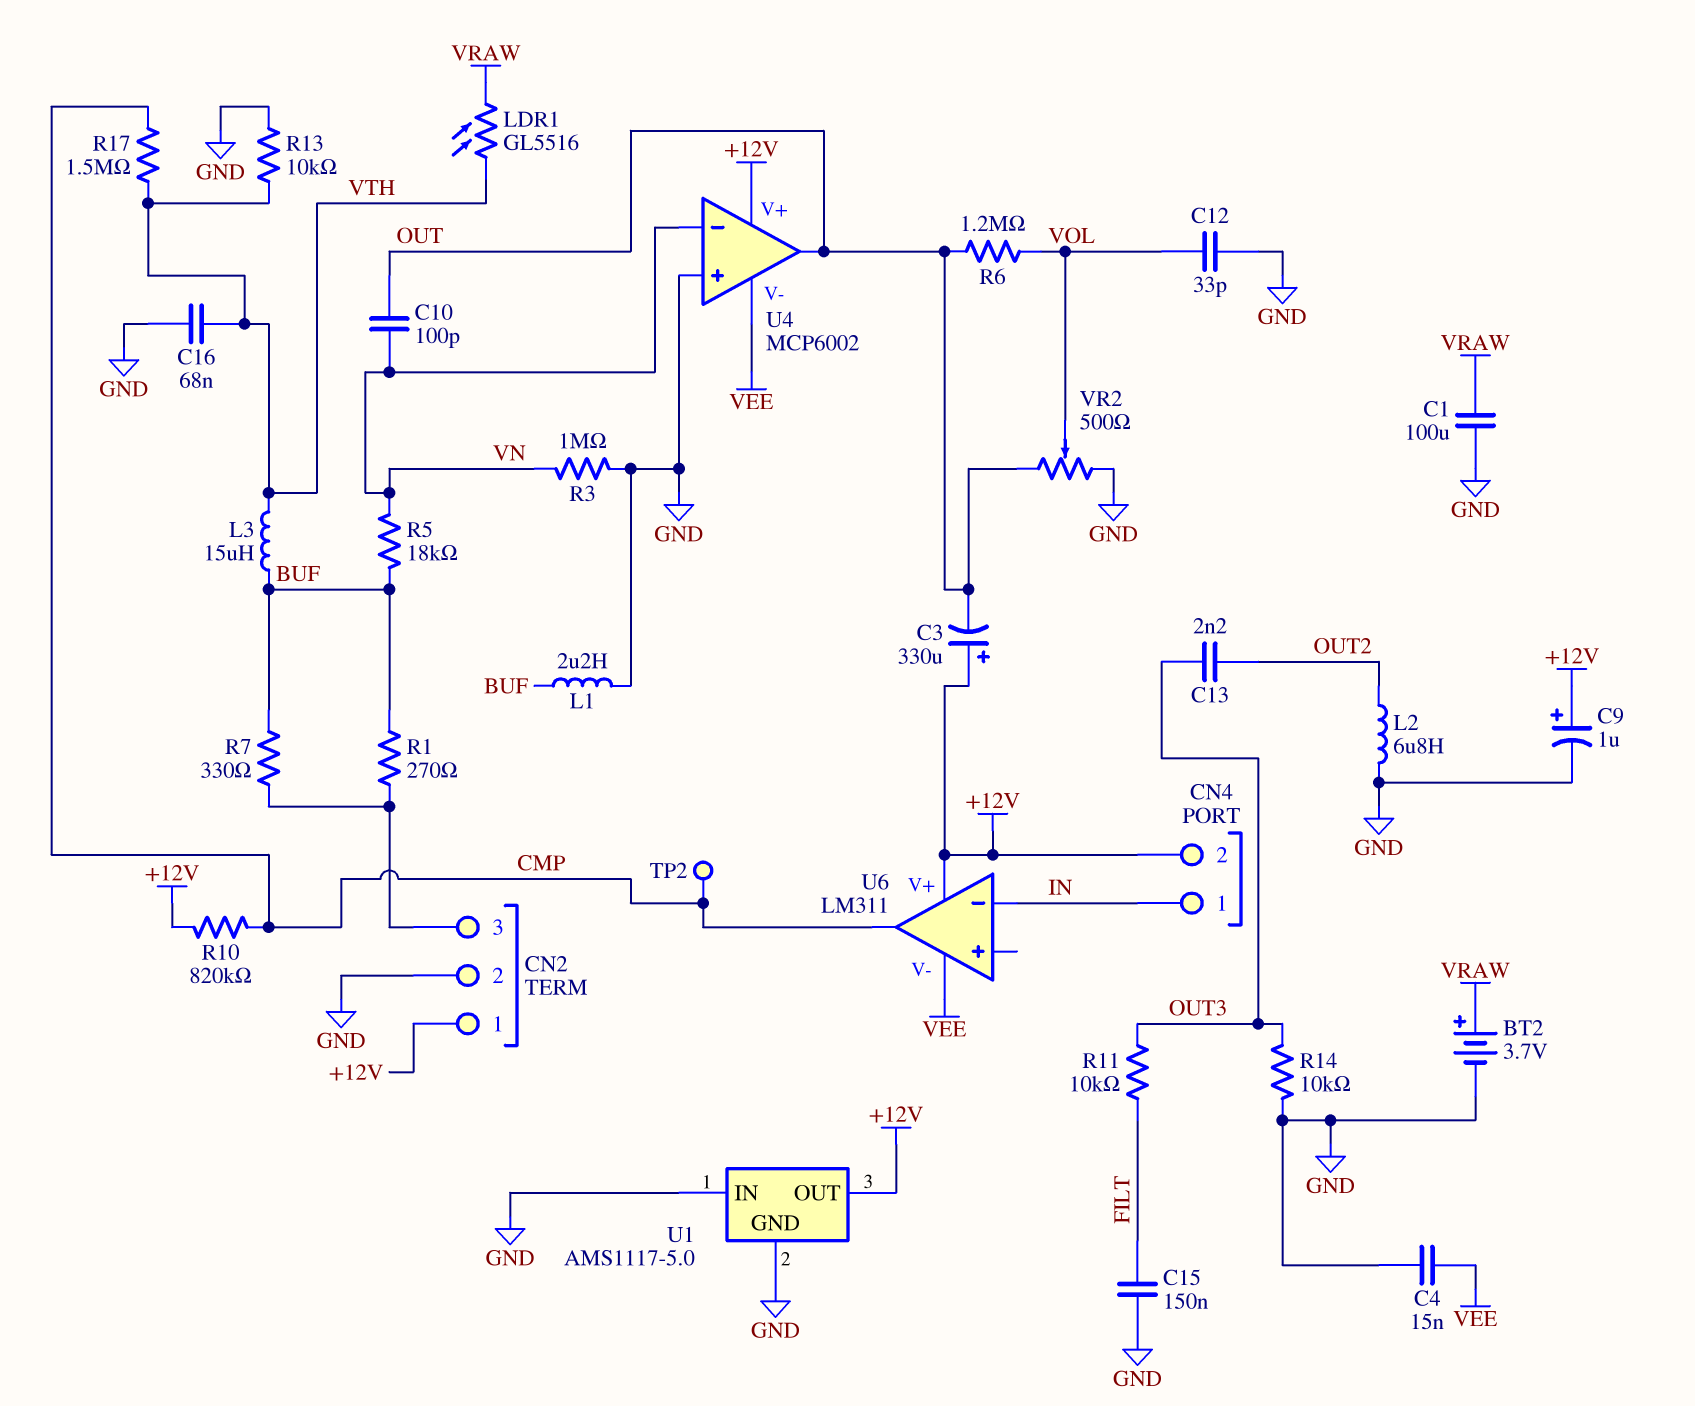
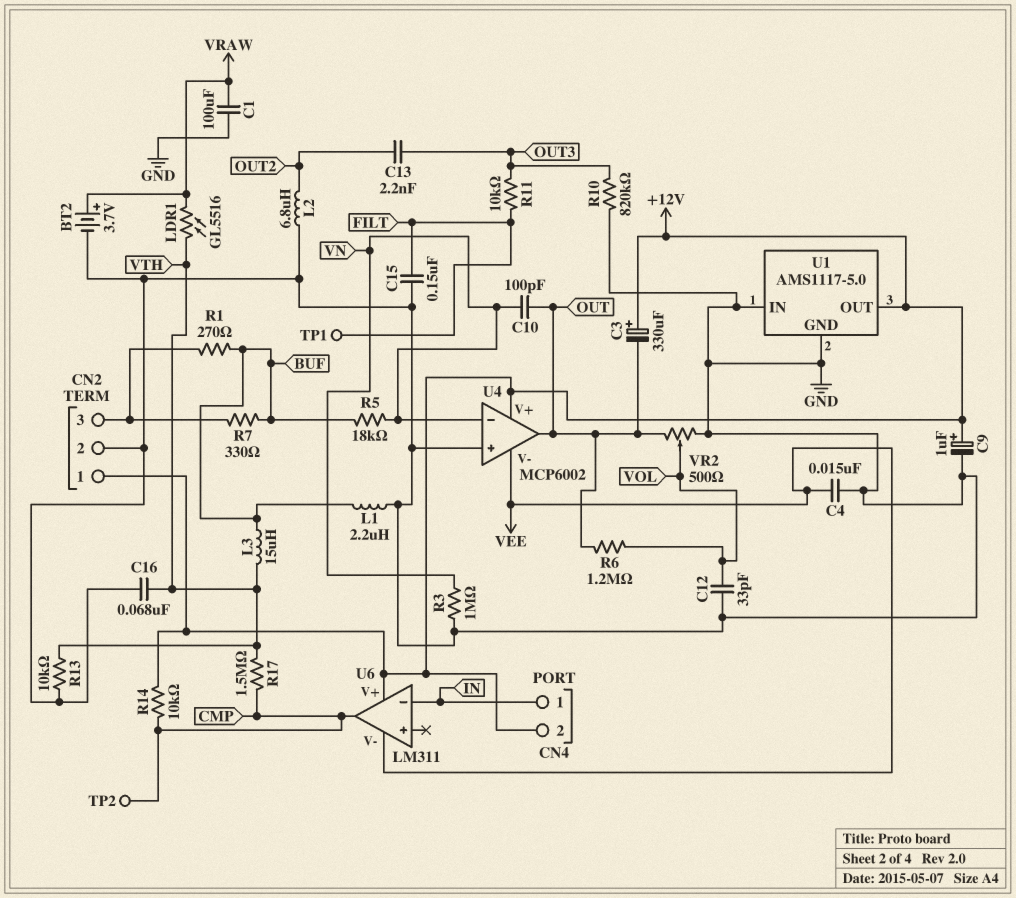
R10: 820k (+12V, CMP) -> 820k (GND, OUT3)
R14: 10k (GND, OUT3) -> 10k (+12V, CMP)
TP1: none -> test point (FILT)

